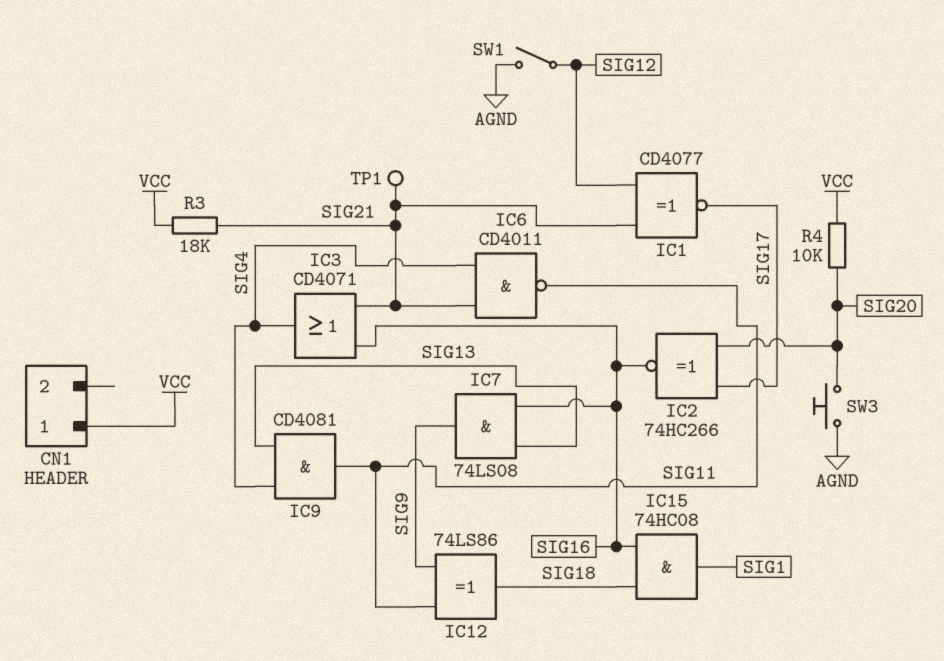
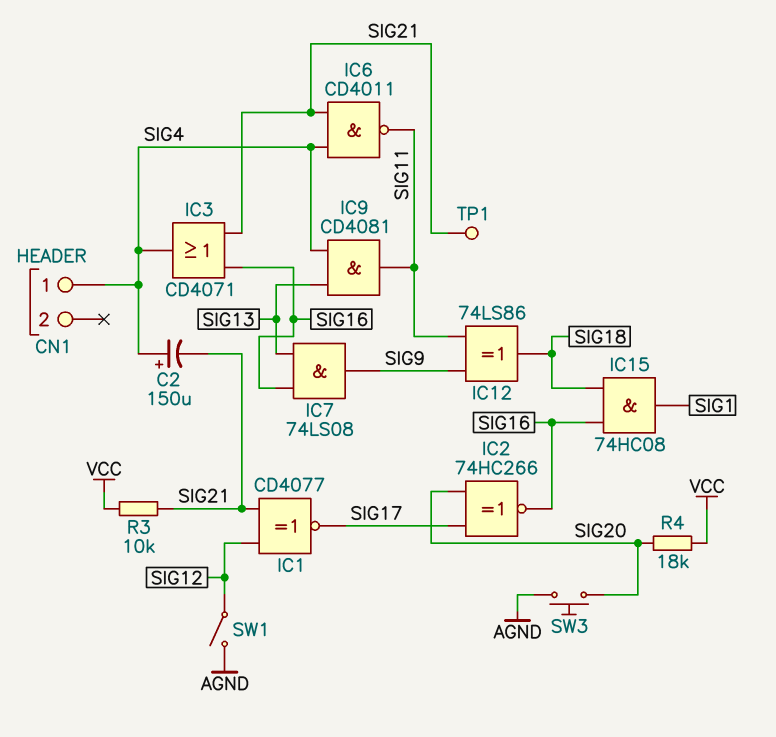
C2: none -> 150uF (plus SIG4, minus SIG21)
CN1 pin 1: VCC -> SIG4
R3: 18k (SIG21, VCC) -> 10k (SIG21, VCC)
R4: 10k (SIG20, VCC) -> 18k (SIG20, VCC)

